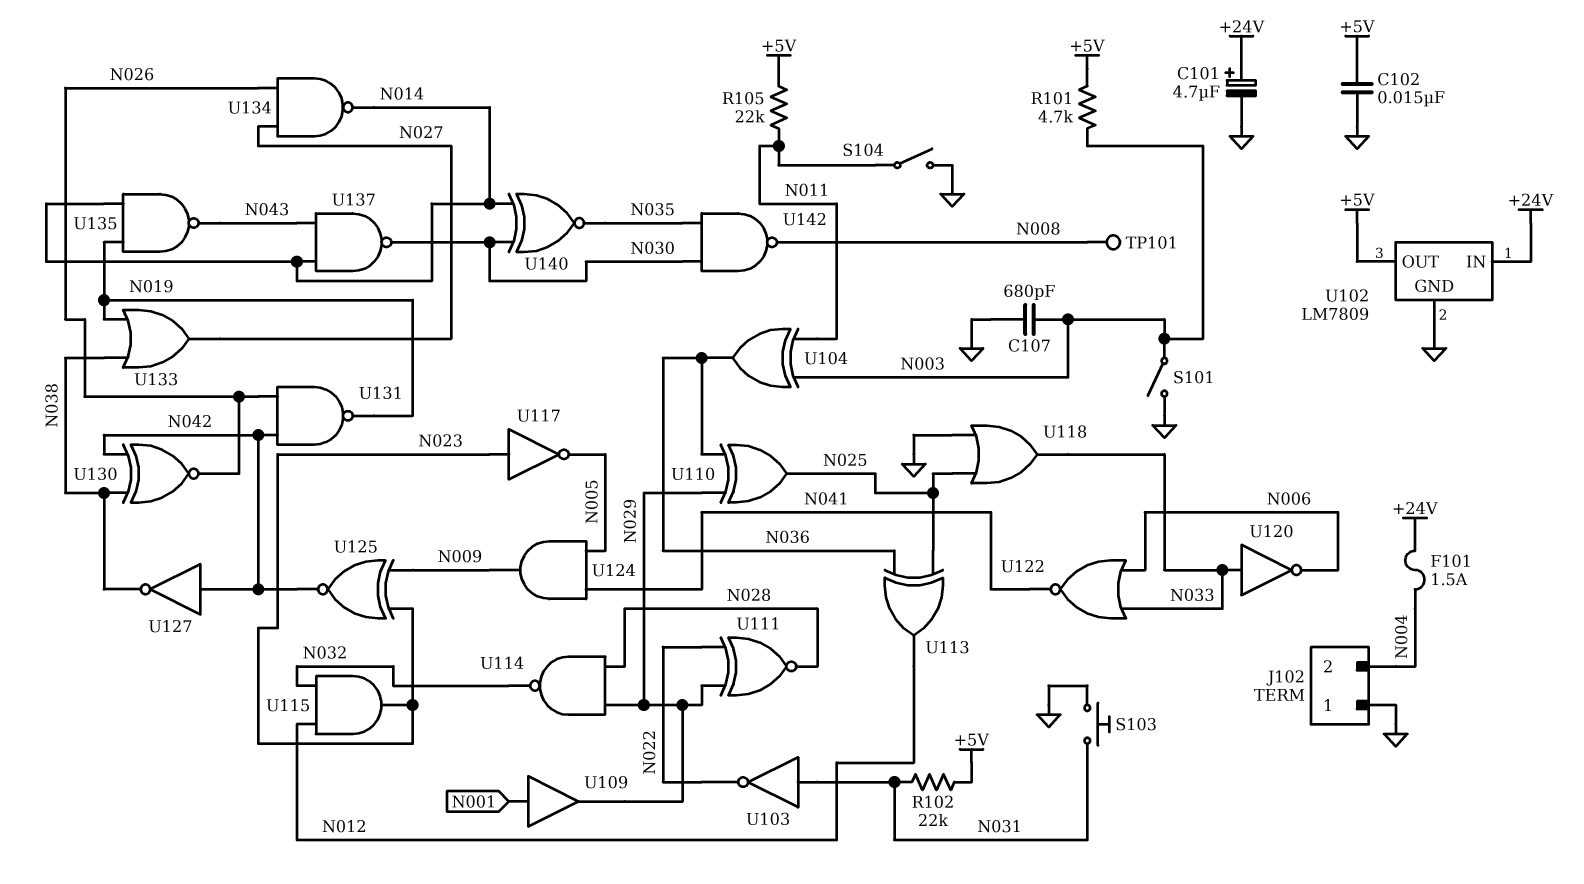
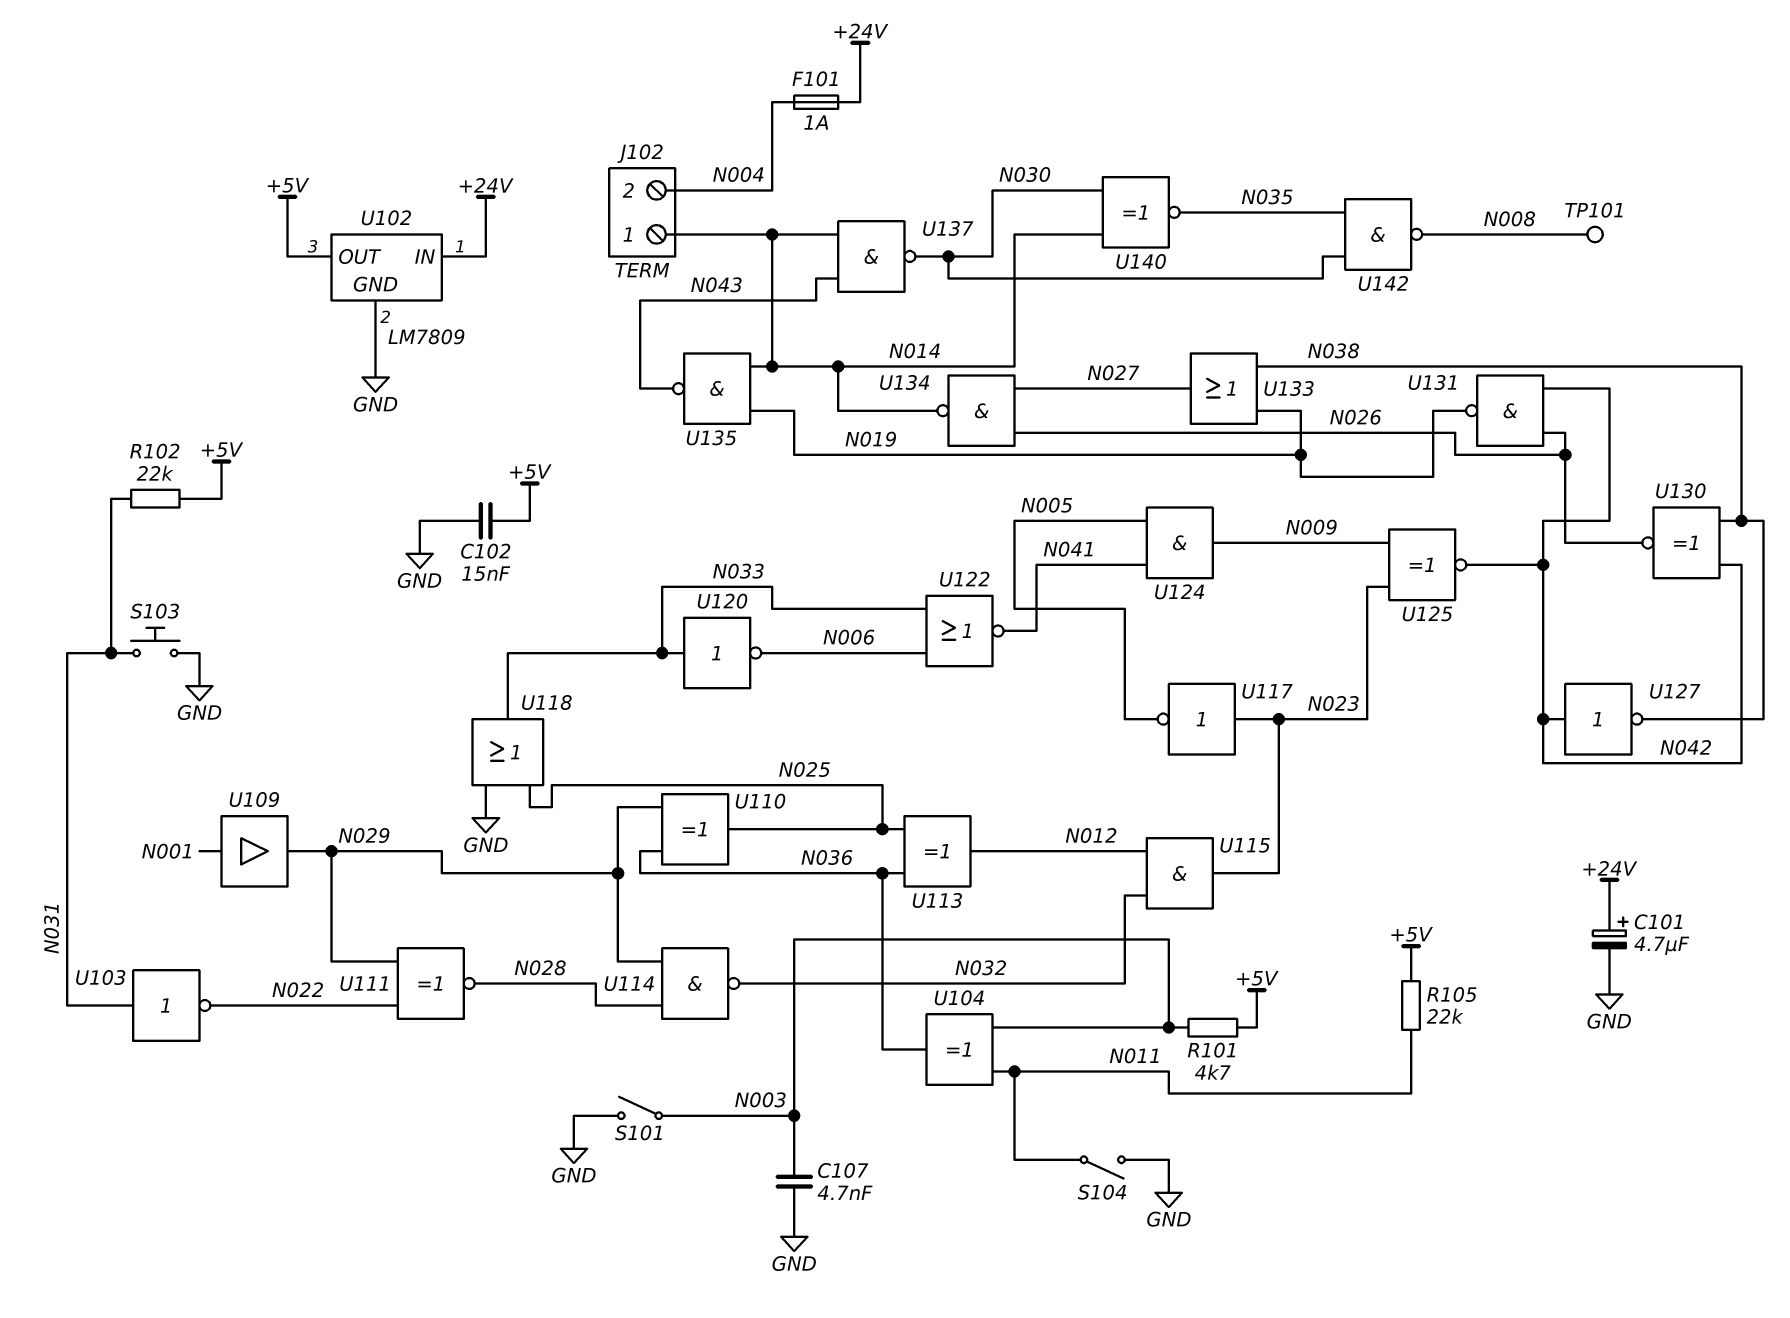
C107: 680pF (GND, N003) -> 4.7nF (GND, N003)
F101: 1.5A (+24V, N004) -> 1A (+24V, N004)
J102 pin 1: GND -> N014

